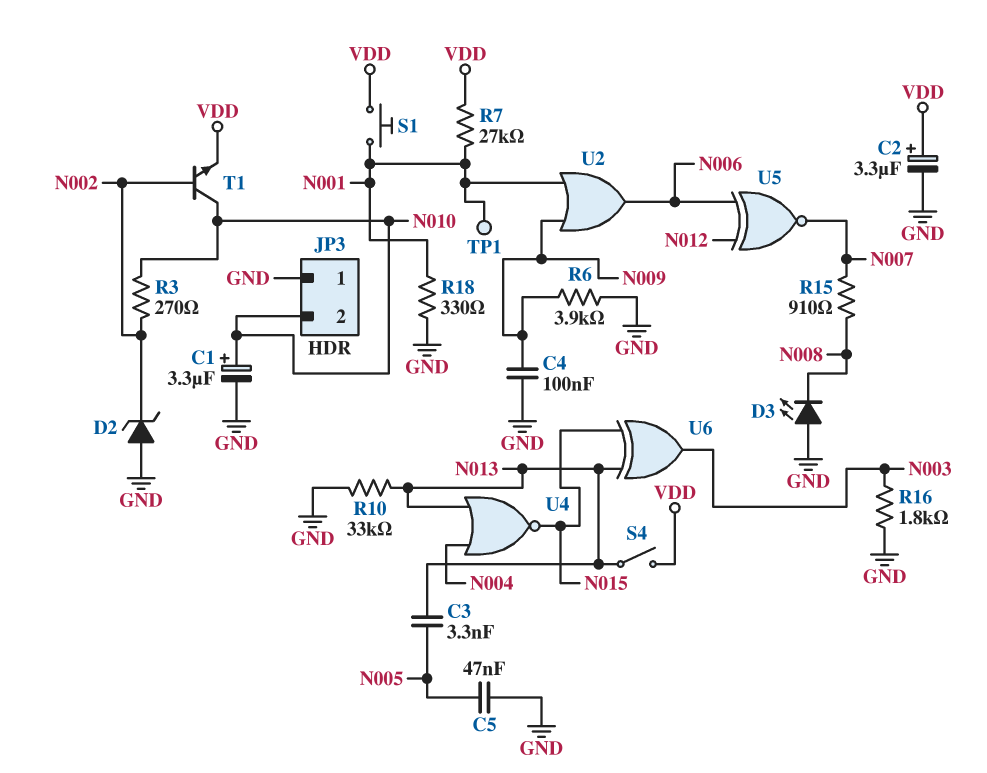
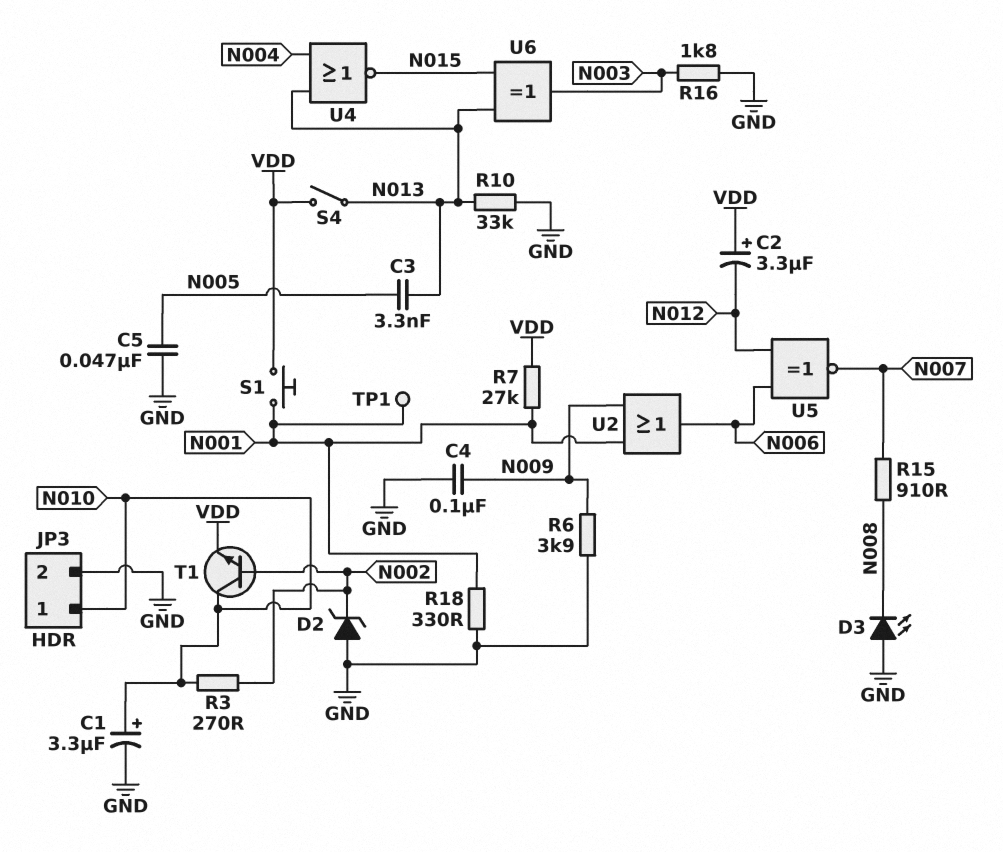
C2: 3.3uF (plus VDD, minus GND) -> 3.3uF (plus VDD, minus N012)
JP3 pin 1: GND -> N010
JP3 pin 2: N010 -> GND

